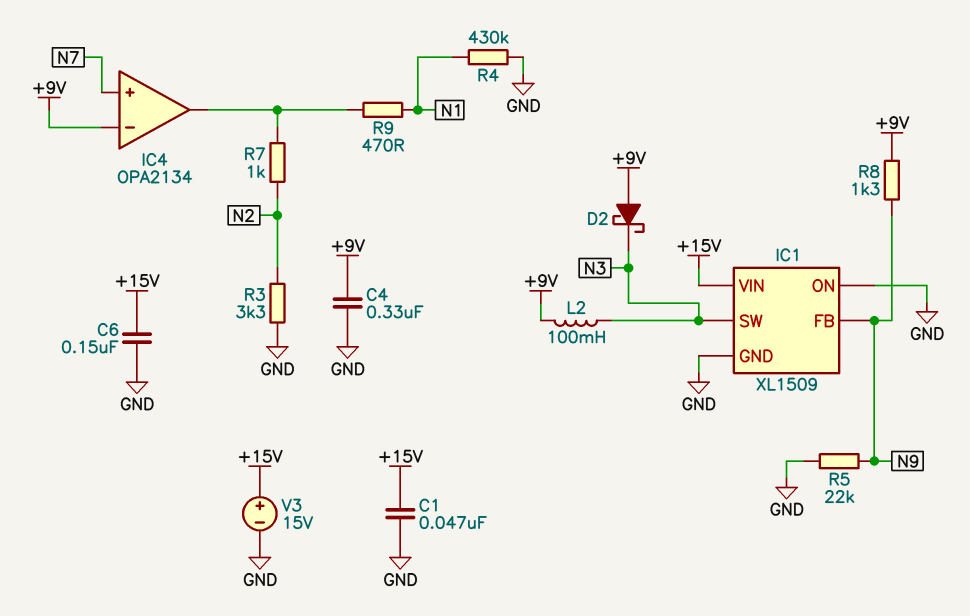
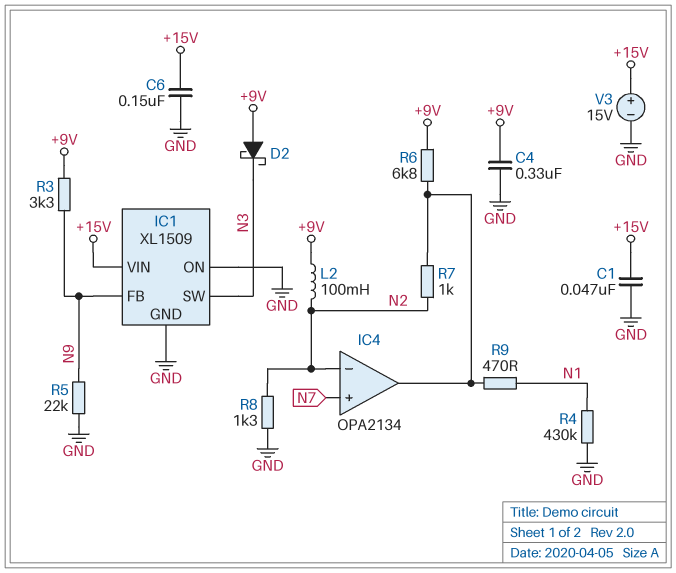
IC4 pin in-: +9V -> N2
L2: 100mH (+9V, N3) -> 100mH (+9V, N2)
R3: 3.3k (GND, N2) -> 3.3k (+9V, N9)
R6: none -> 6.8k (+9V, IC4/out)
R8: 1.3k (+9V, N9) -> 1.3k (GND, N2)

